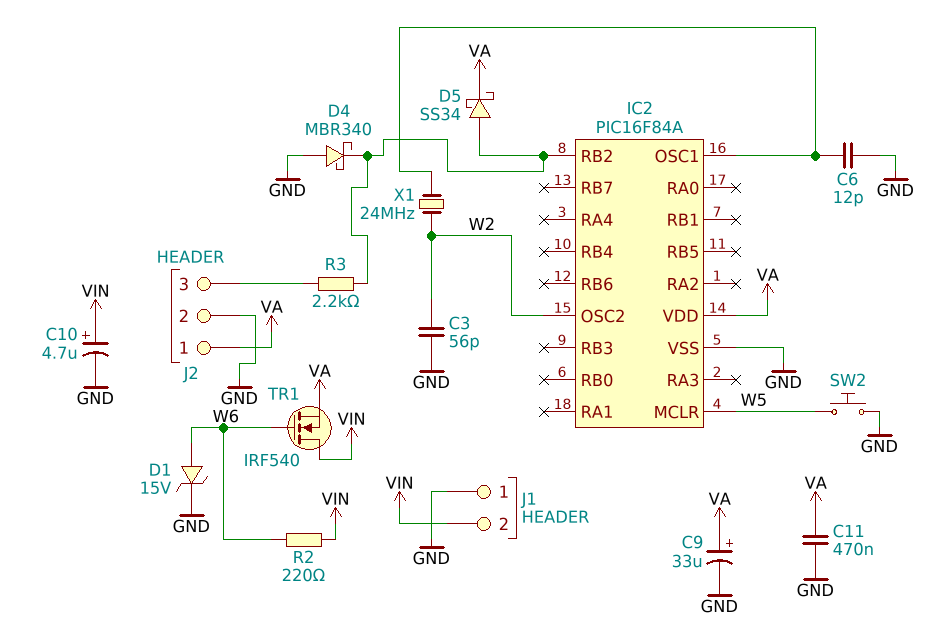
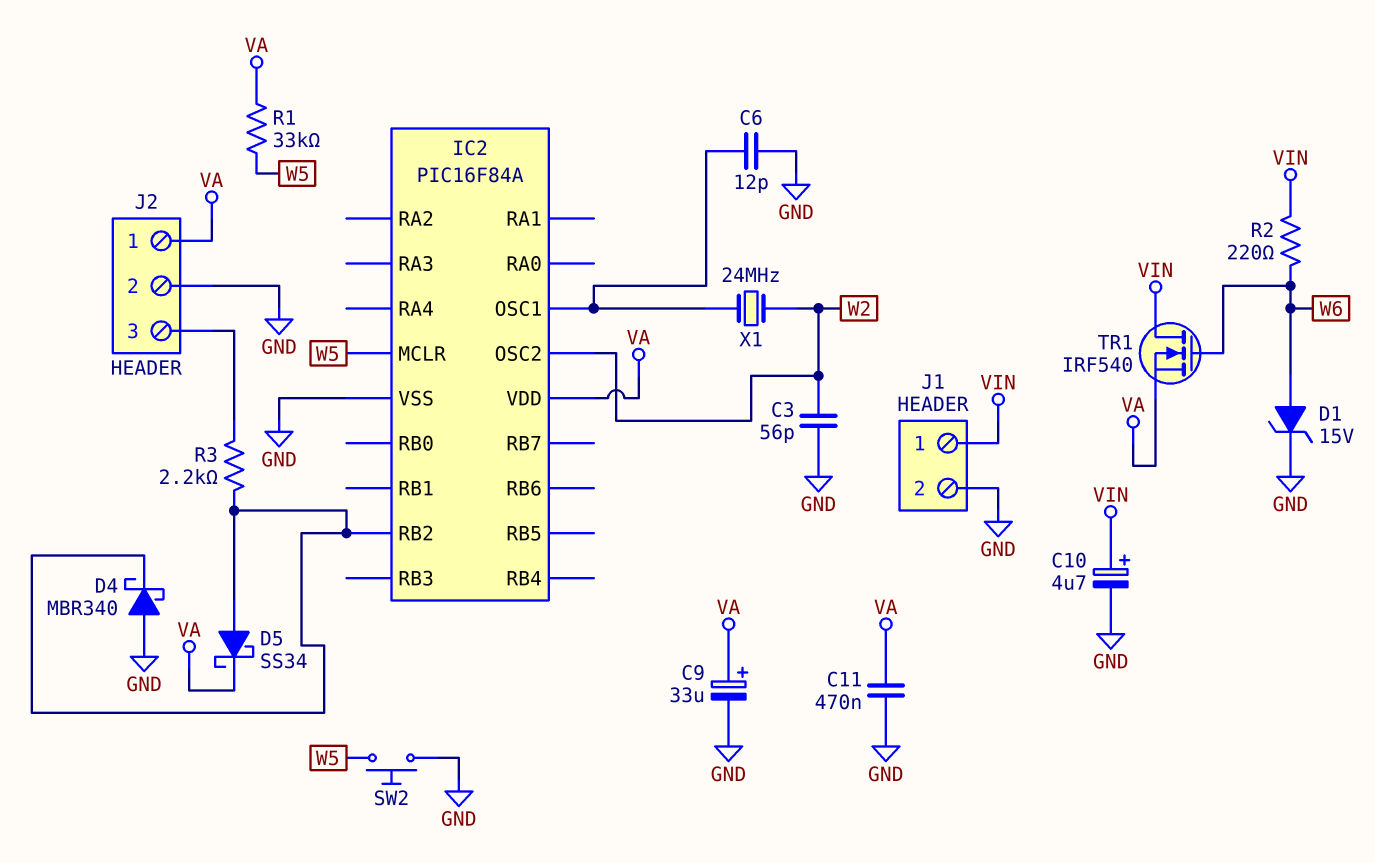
J1 pin 1: GND -> VIN
J1 pin 2: VIN -> GND
R1: none -> 33k (VA, W5)

